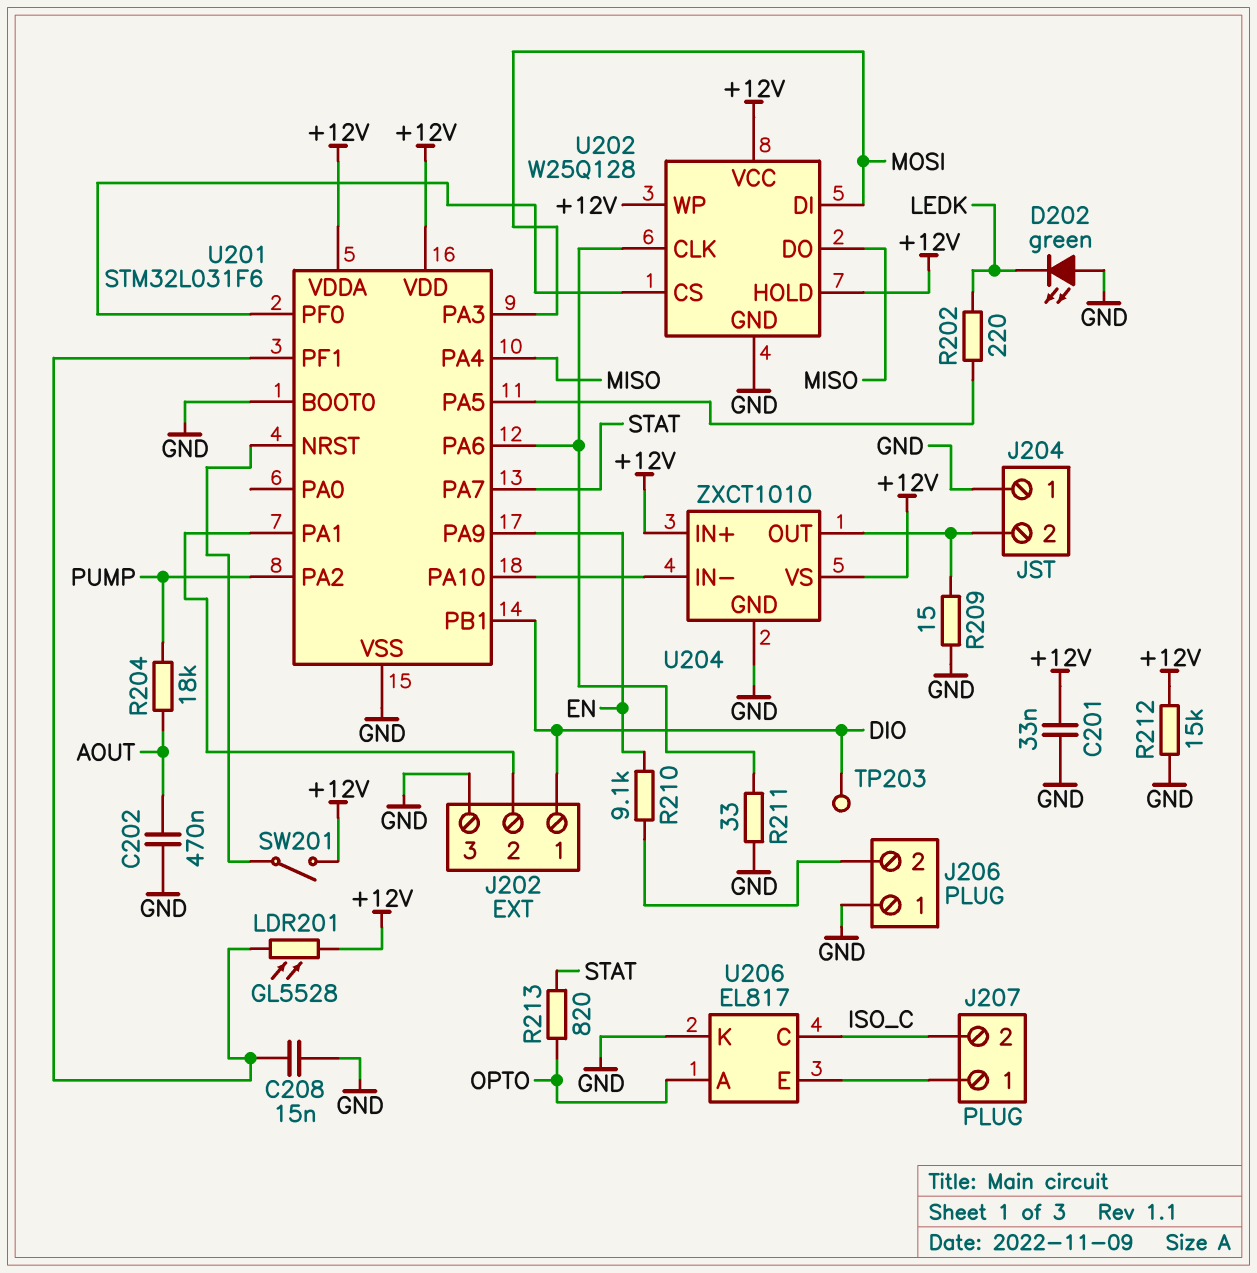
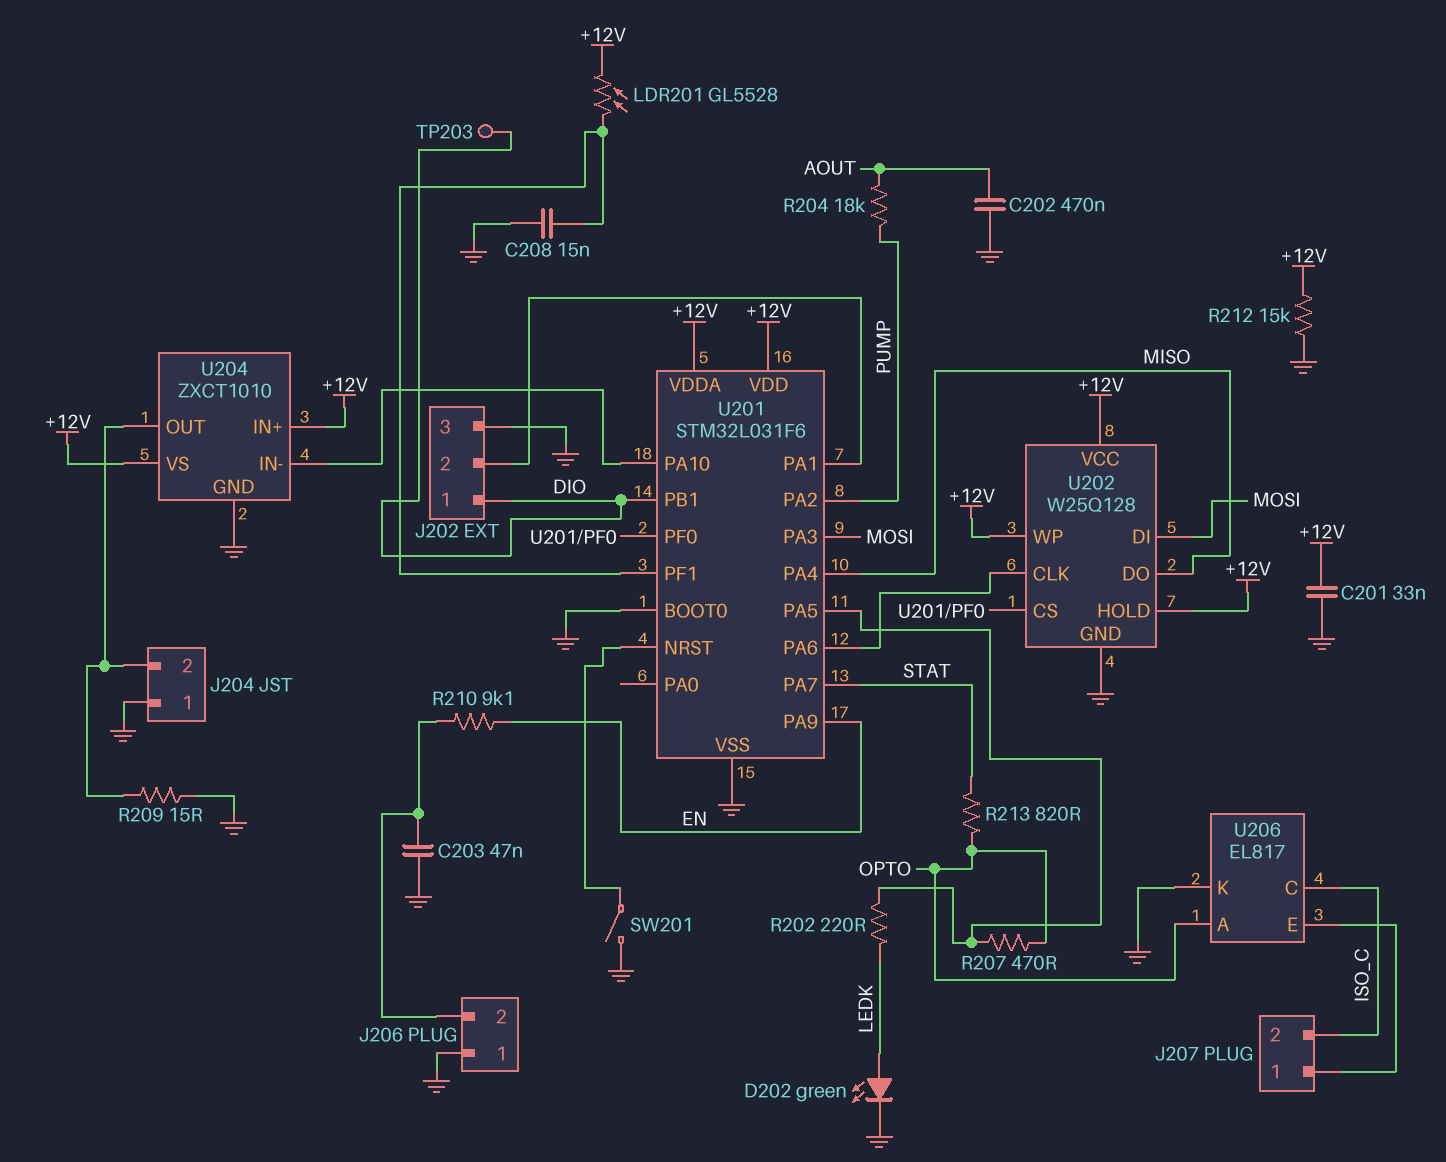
C203: none -> 47nF (GND, J206/2)
D202: LED green (A GND, K LEDK) -> LED green (A LEDK, K GND)
R207: none -> 470 (OPTO, U201/PA5)
R211: 33 (GND, U201/PA6) -> none
SW201: switch (+12V, U201/NRST) -> switch (GND, U201/NRST)

